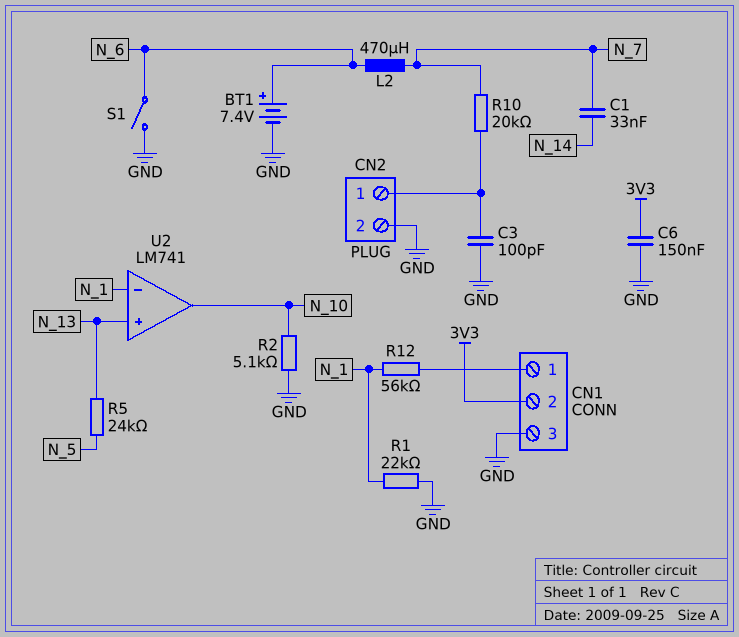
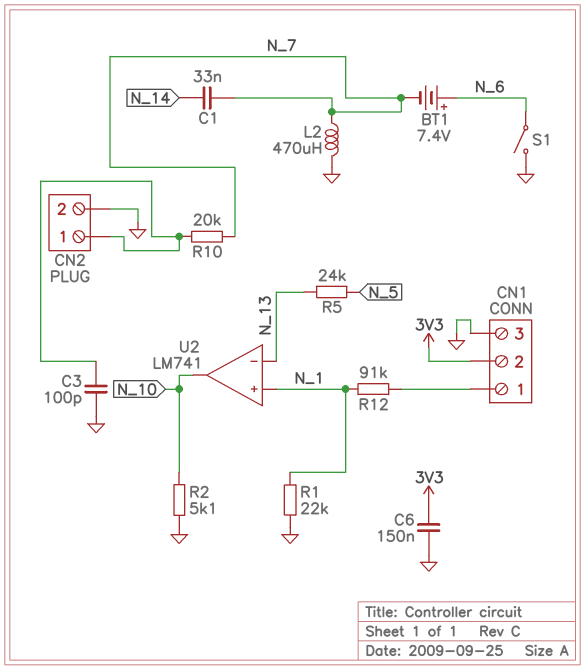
BT1: 7.4V (plus N_6, minus GND) -> 7.4V (plus N_6, minus N_7)
L2: 470uH (N_6, N_7) -> 470uH (GND, N_7)
R12: 56k (CN1/1, N_1) -> 91k (CN1/1, N_1)
U2 pin in+: N_13 -> N_1
U2 pin in-: N_1 -> N_13

